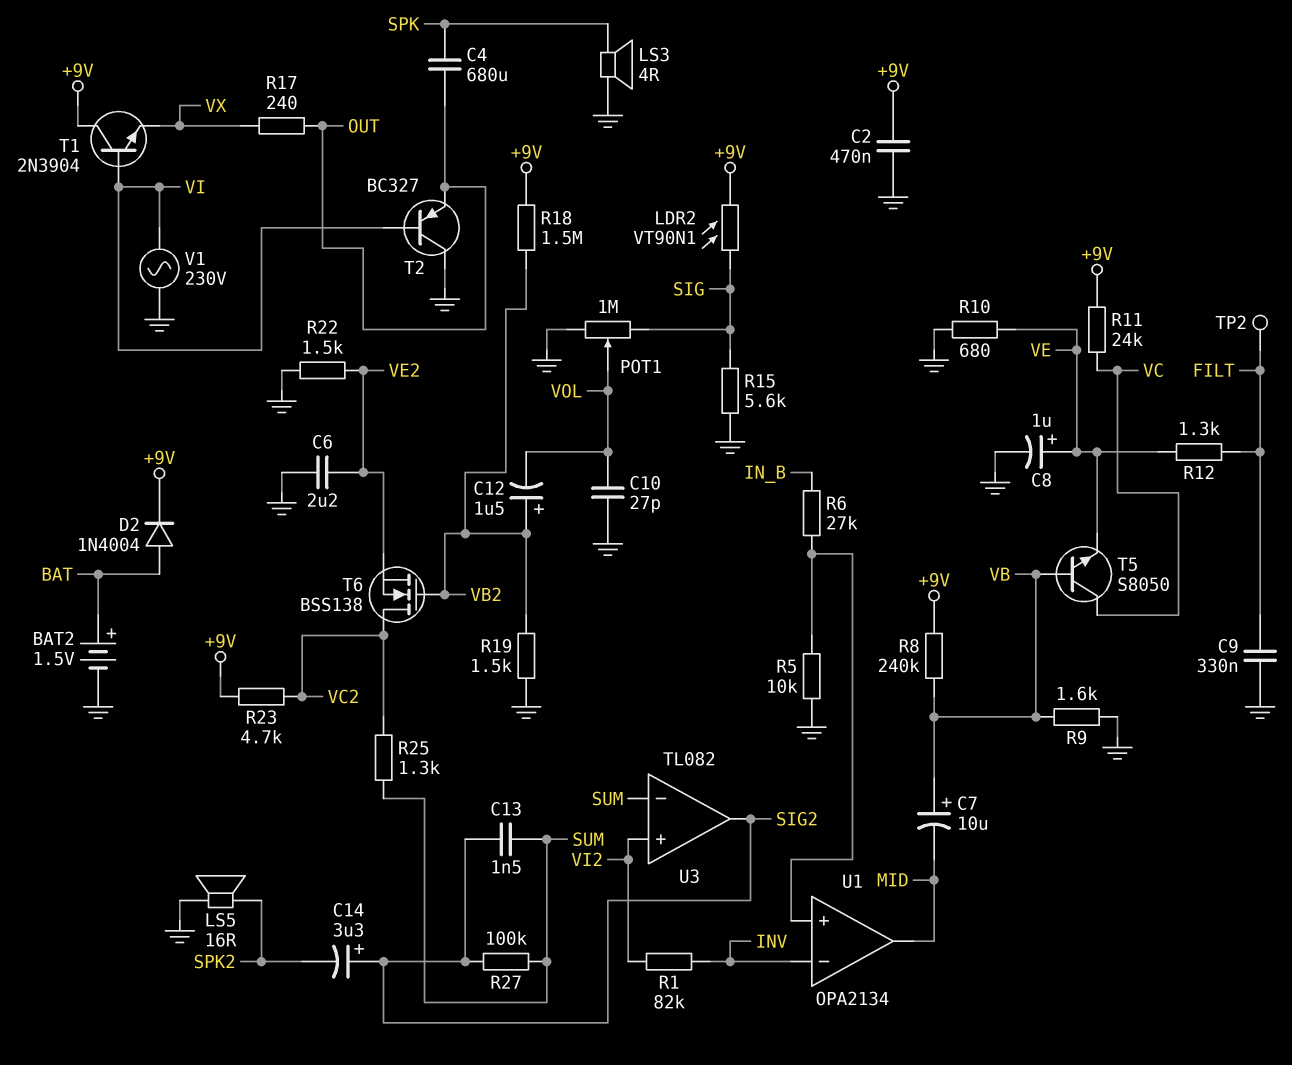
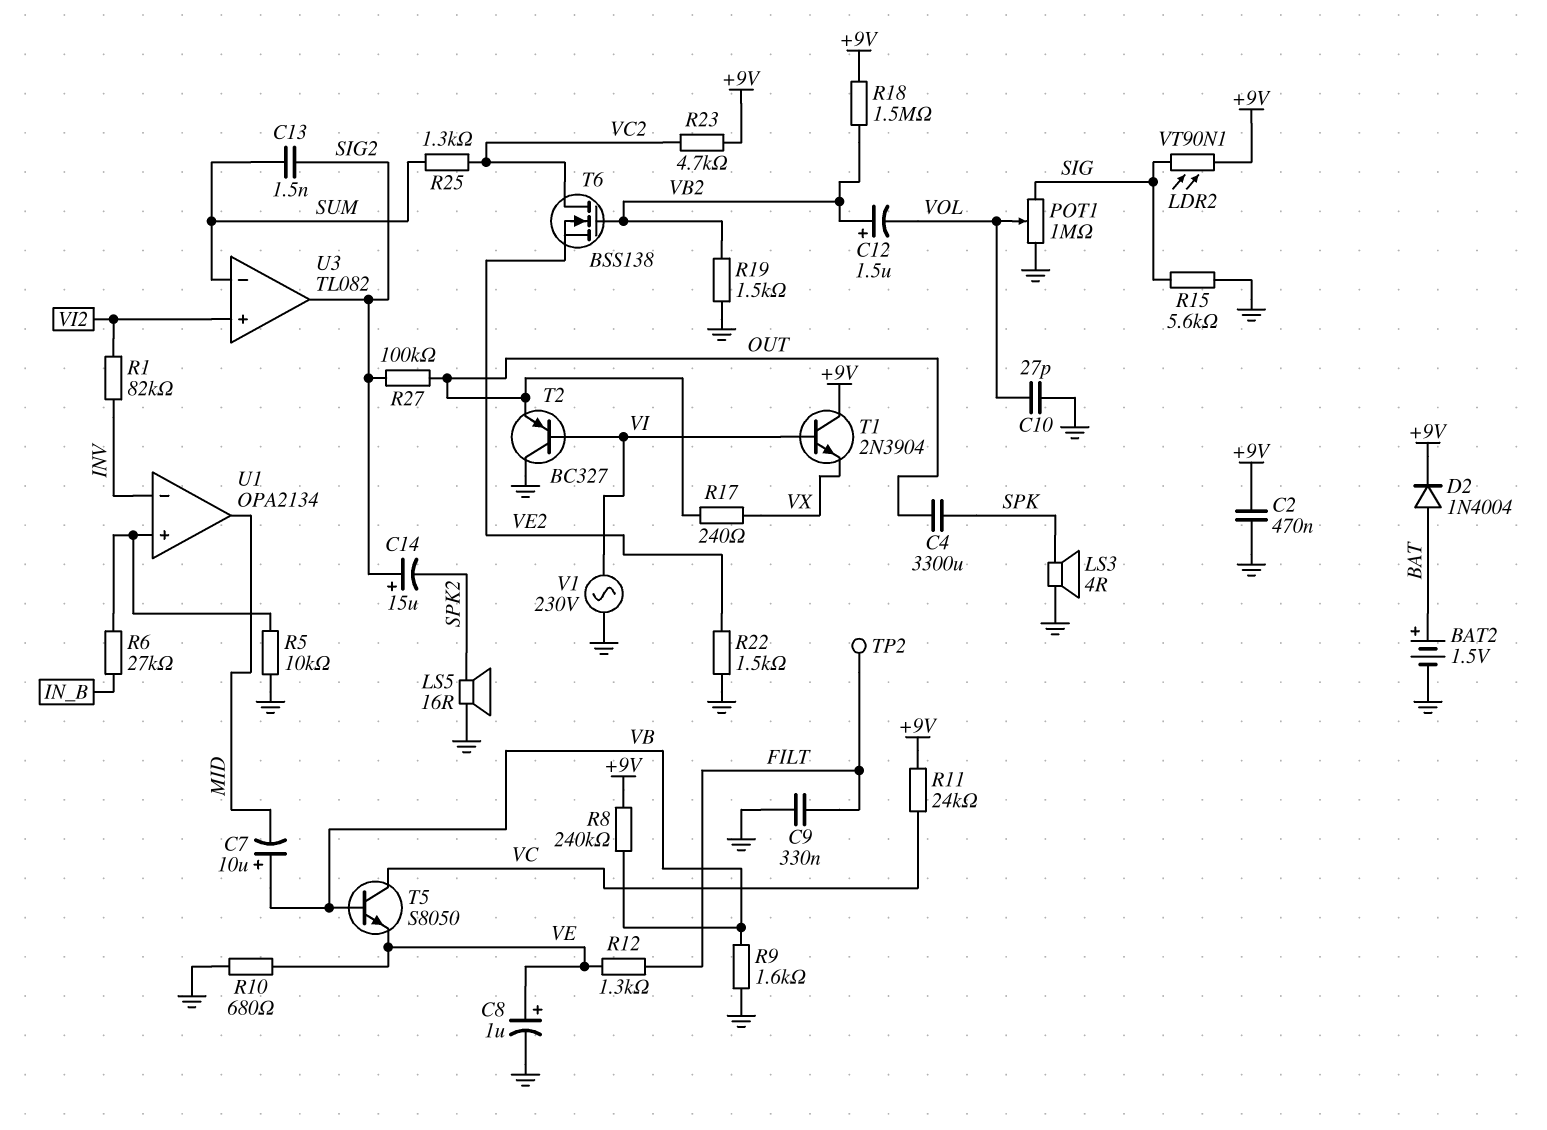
C4: 680uF (OUT, SPK) -> 3300uF (OUT, SPK)
C6: 2.2uF (GND, VE2) -> none
C14: 3.3uF (plus SIG2, minus SPK2) -> 15uF (plus SIG2, minus SPK2)
R27: 100k (SIG2, SUM) -> 100k (OUT, SIG2)

